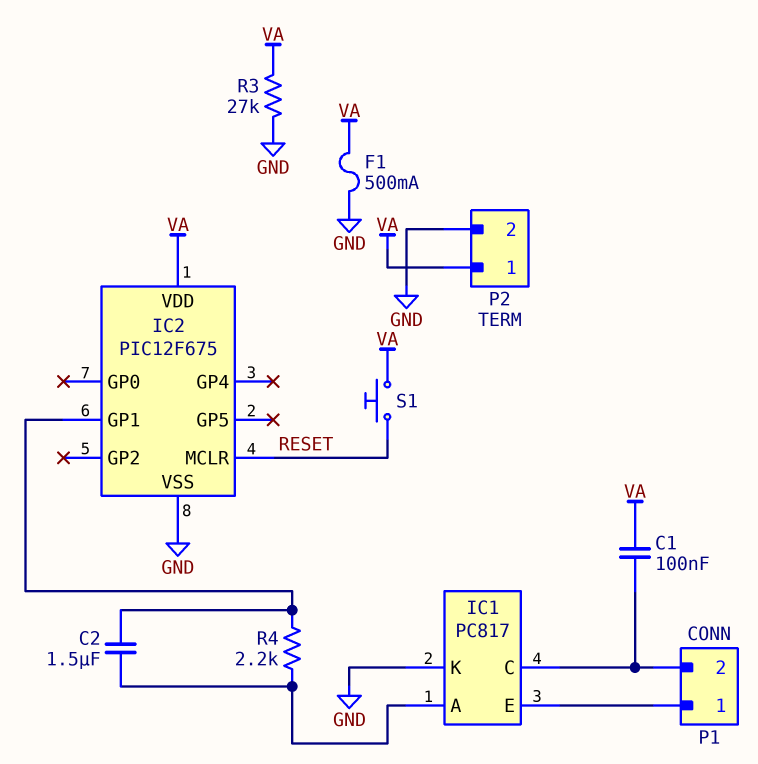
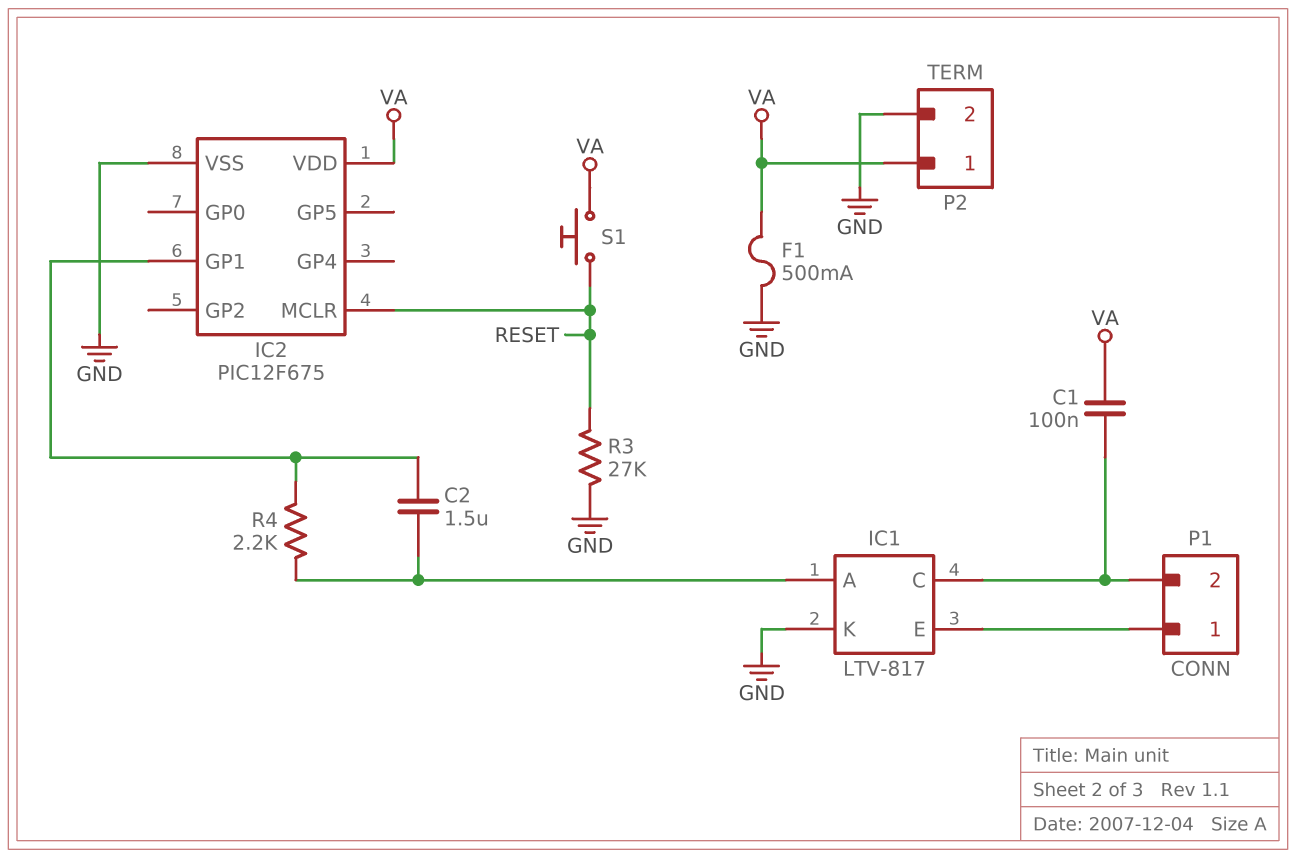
IC1: PC817 -> LTV-817
R3: 27k (GND, VA) -> 27k (GND, RESET)

